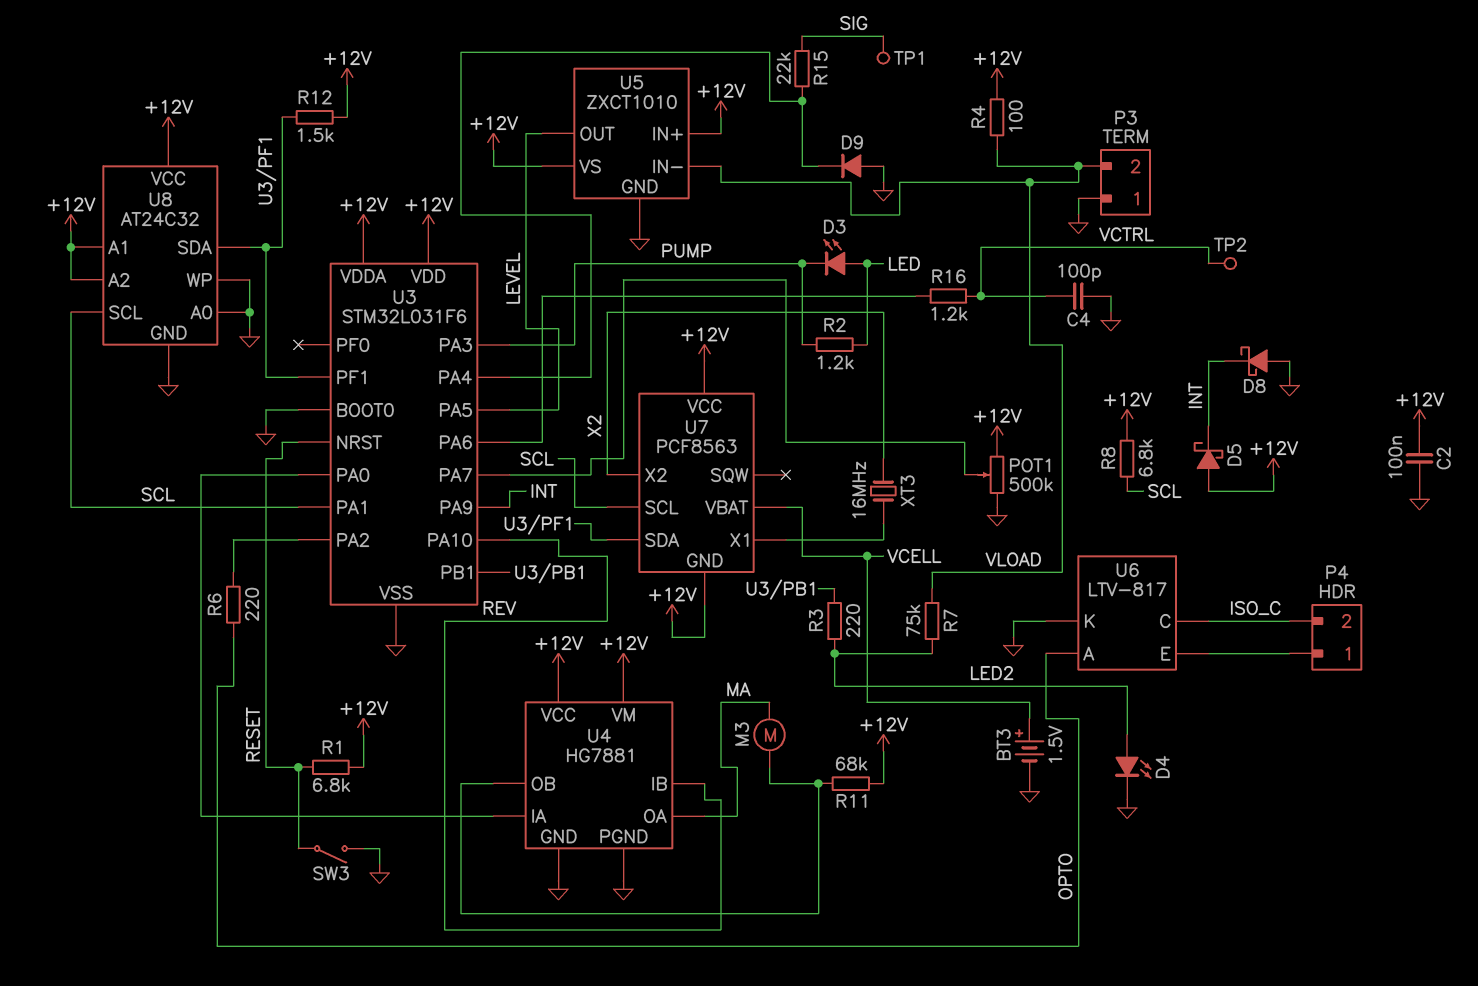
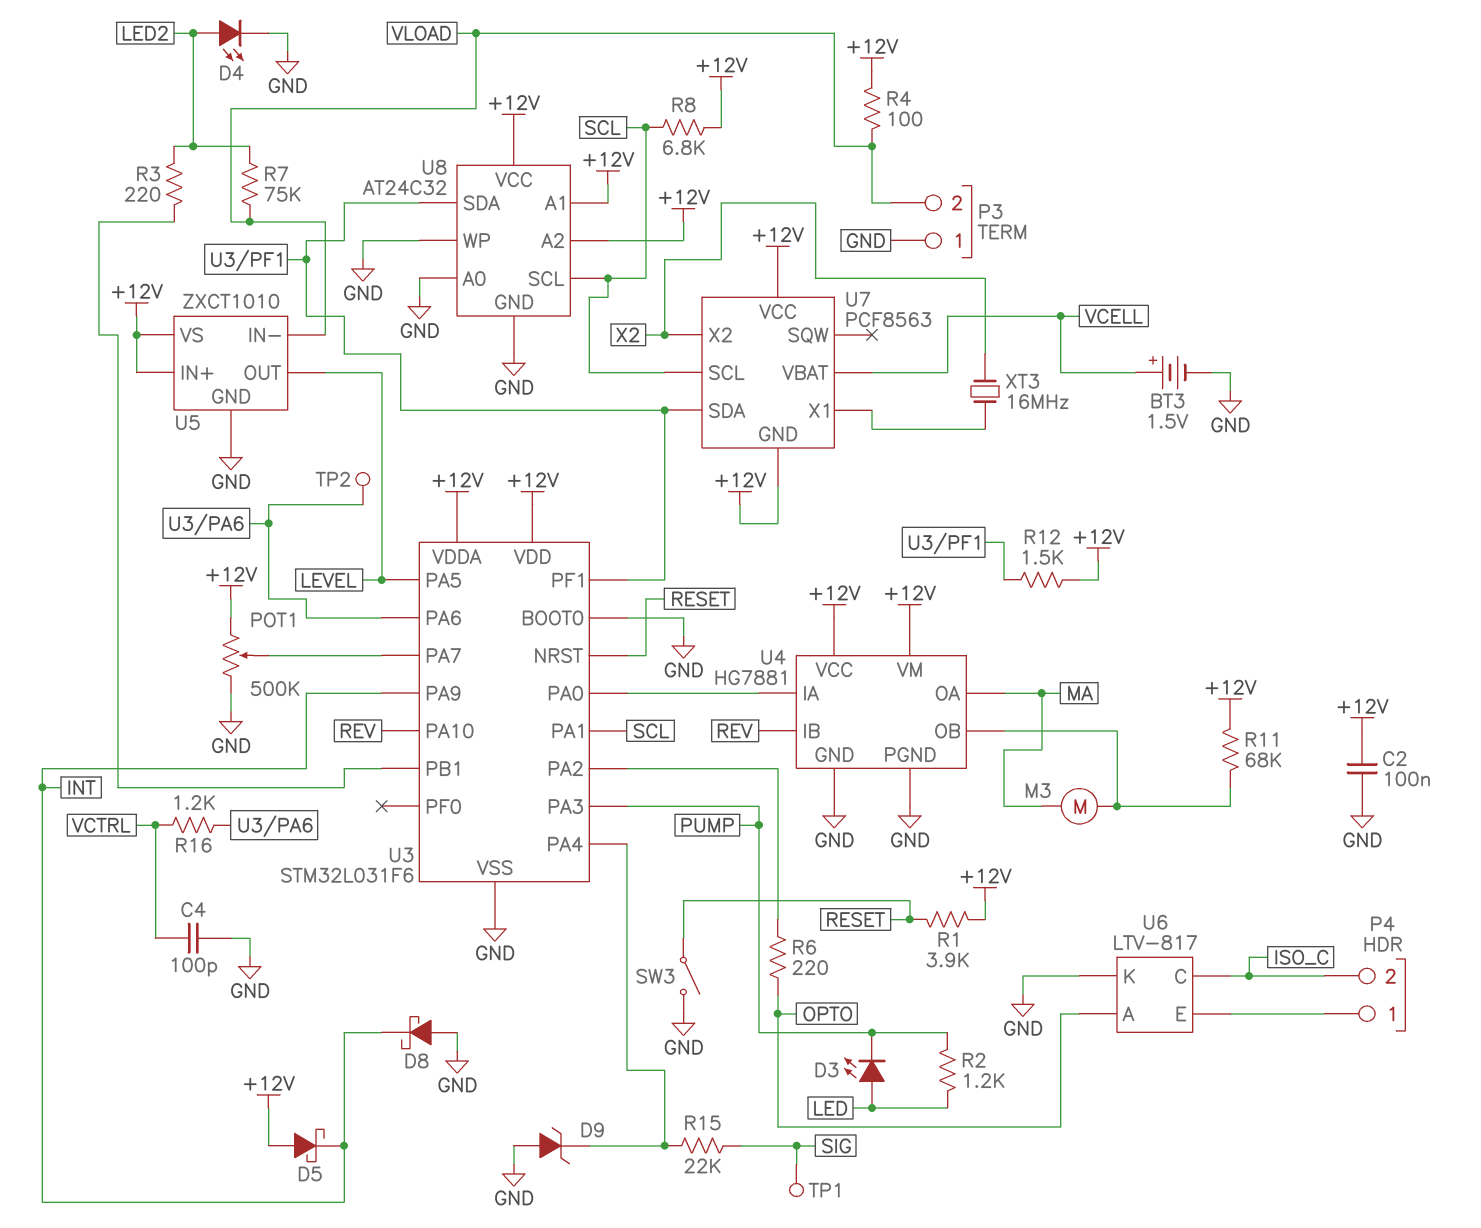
D9: diode (A GND, K U3/PA4) -> zener (A GND, K U3/PA4)
R1: 6.8k (+12V, RESET) -> 3.9k (+12V, RESET)
TP2: test point (VCTRL) -> test point (U3/PA6)

